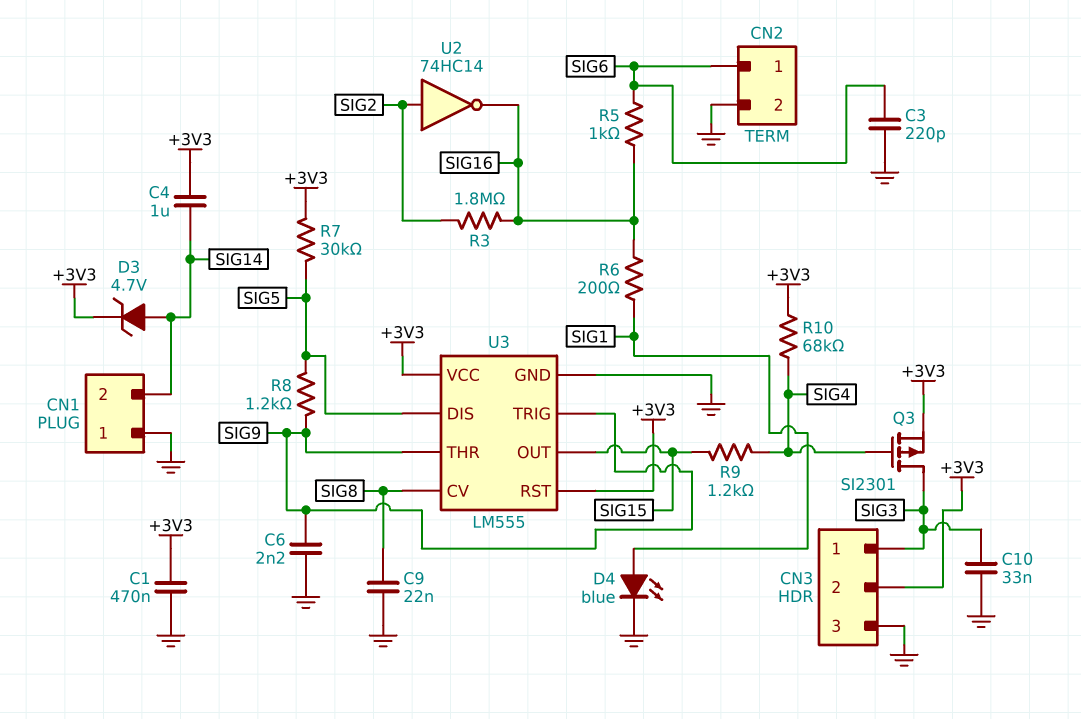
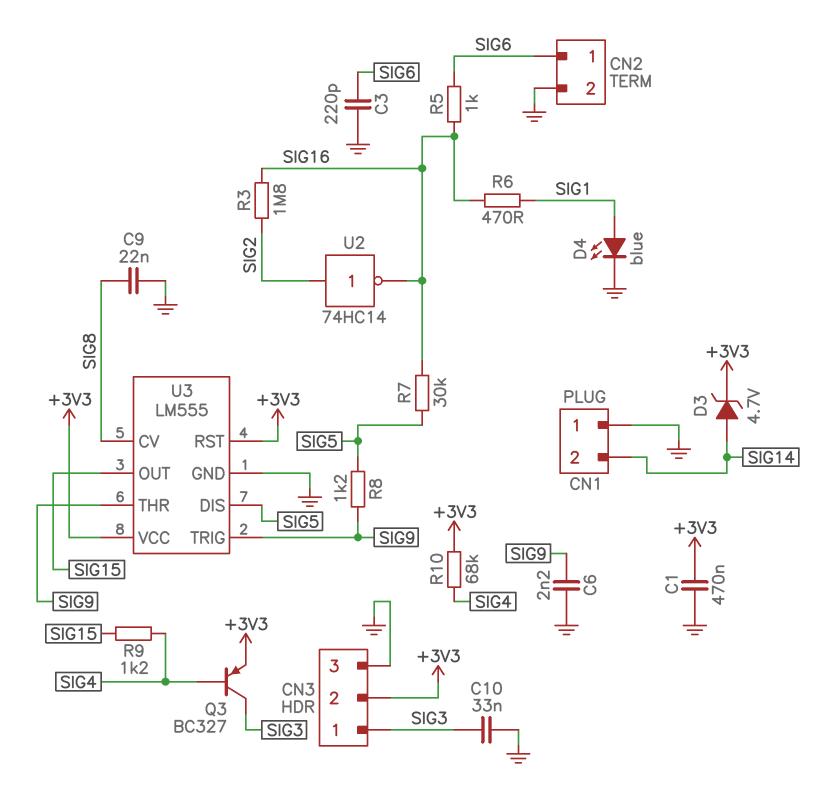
C4: 1uF (+3V3, SIG14) -> none
Q3: PMOS SI2301 (G SIG4, D SIG3, S +3V3) -> PNP BC327 (B SIG4, C SIG3, E +3V3)
R6: 200 (SIG1, SIG16) -> 470 (SIG1, SIG16)
R7: 30k (+3V3, SIG5) -> 30k (SIG5, SIG16)

